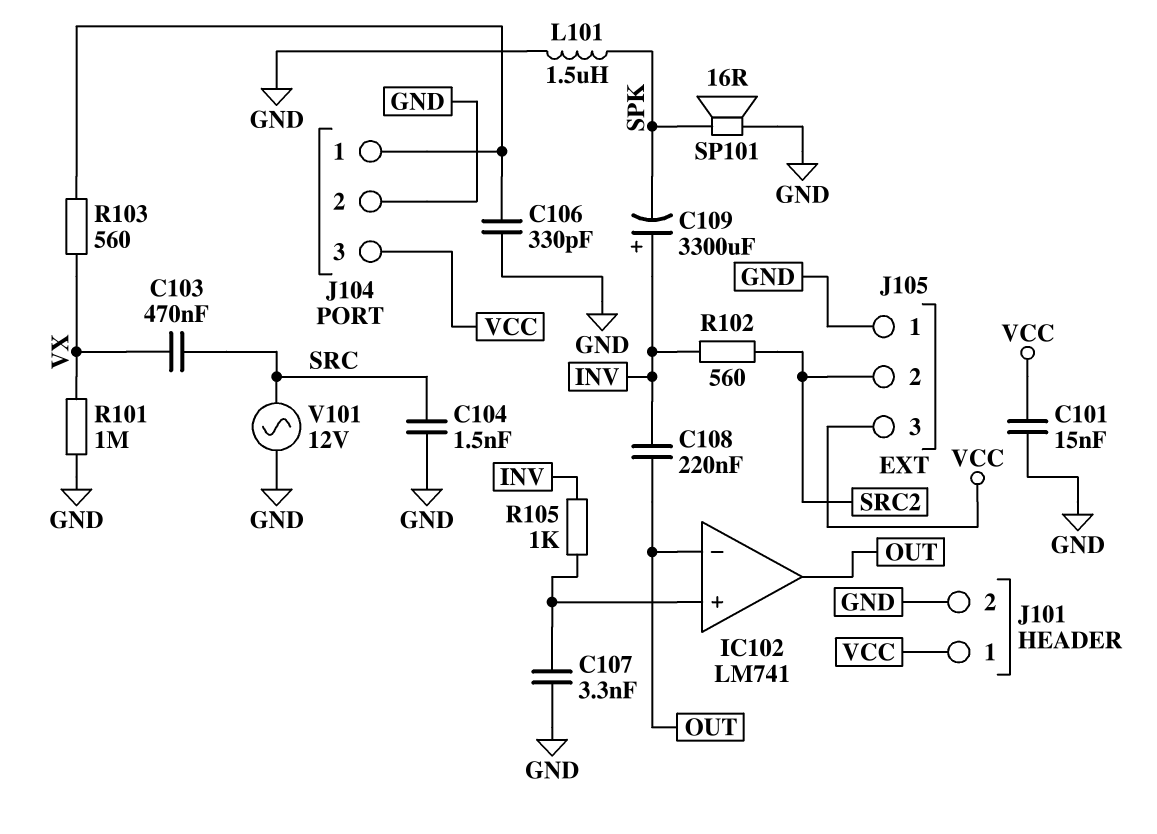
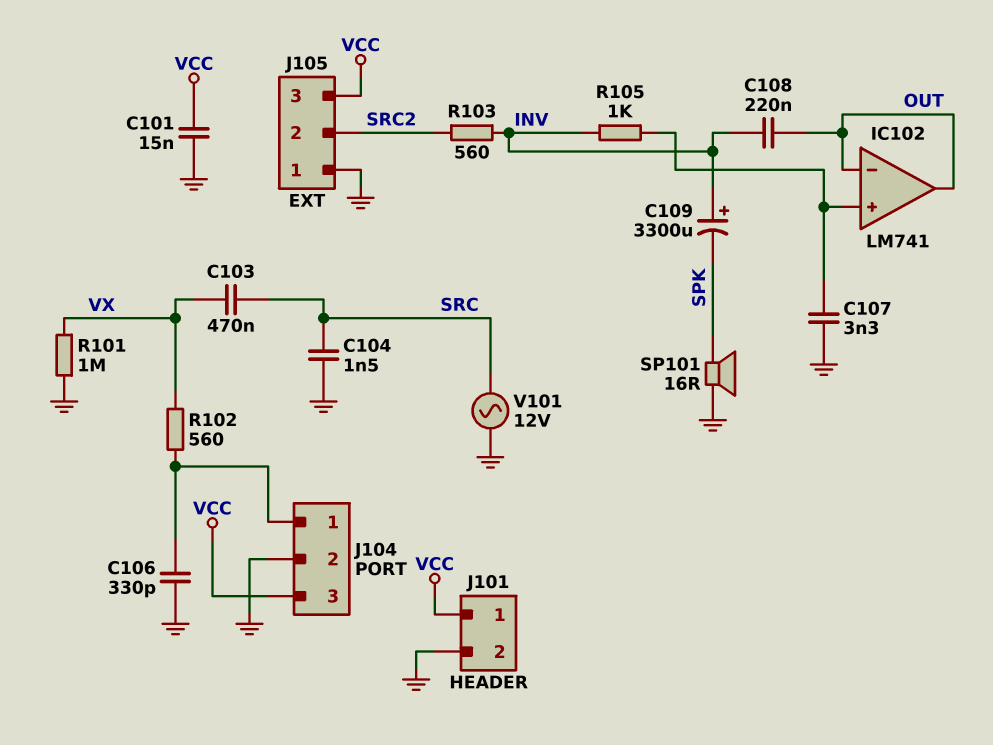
L101: 1.5uH (GND, SPK) -> none
R102: 560 (INV, SRC2) -> 560 (J104/1, VX)
R103: 560 (J104/1, VX) -> 560 (INV, SRC2)

